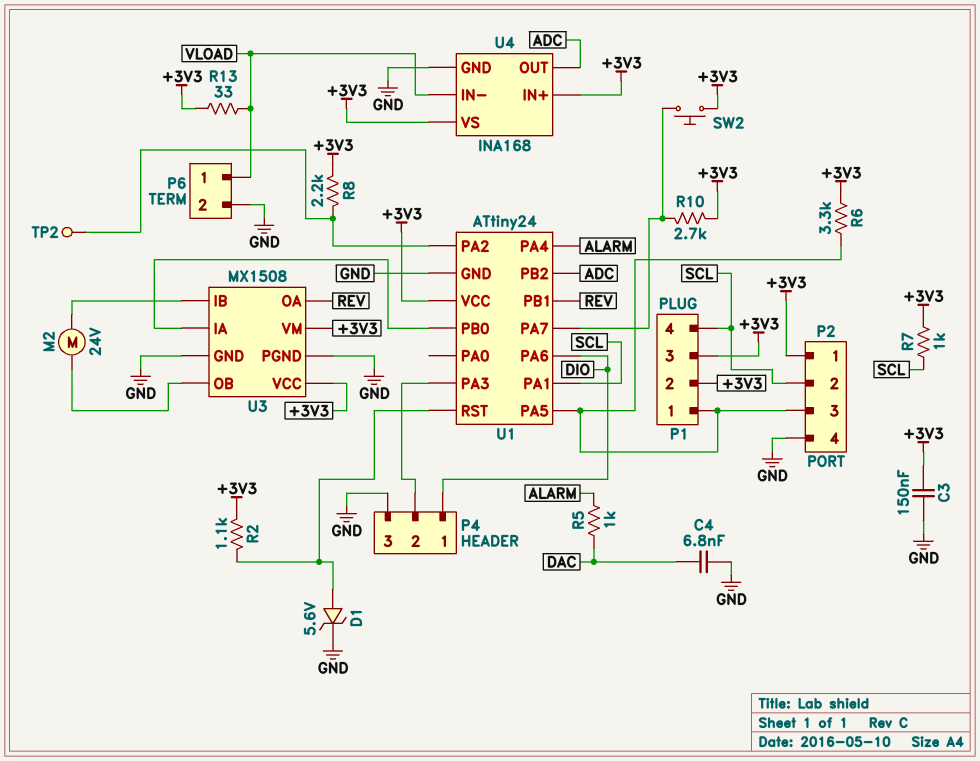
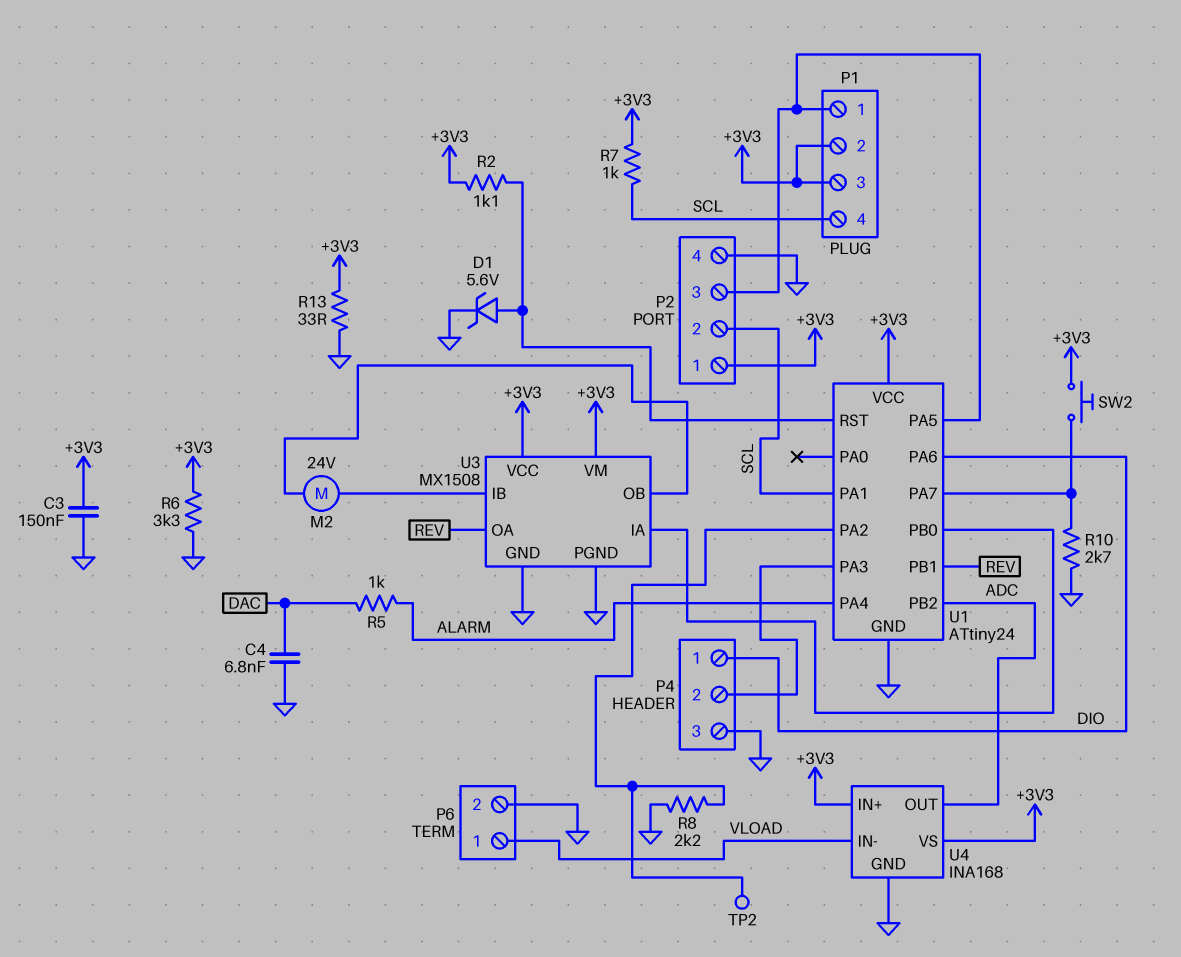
R6: 3.3k (+3V3, P1/1) -> 3.3k (+3V3, GND)
R8: 2.2k (+3V3, U1/PA2) -> 2.2k (GND, U1/PA2)
R10: 2.7k (+3V3, U1/PA7) -> 2.7k (GND, U1/PA7)
R13: 33 (+3V3, VLOAD) -> 33 (+3V3, GND)

